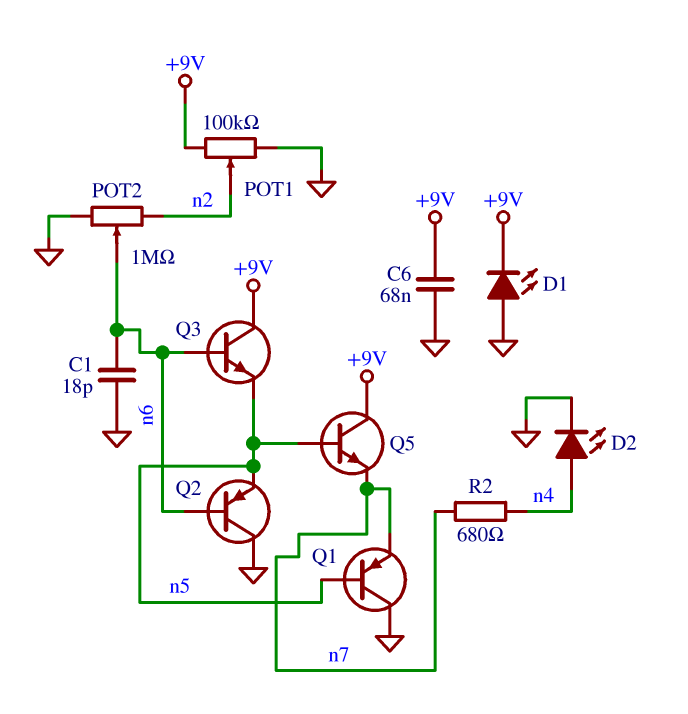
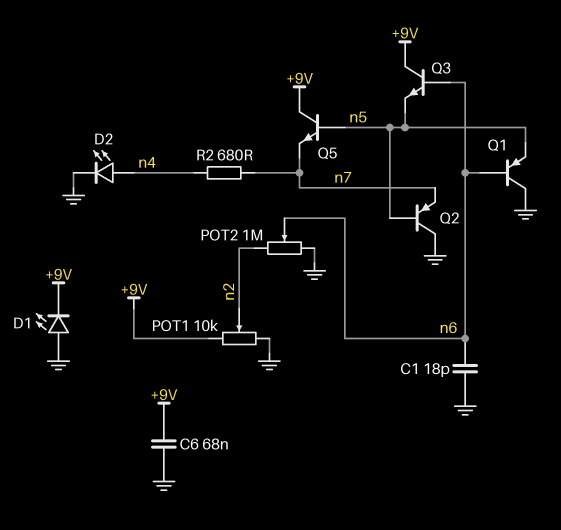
POT1: 100k (+9V, GND, wiper n2) -> 10k (+9V, GND, wiper n2)
Q1: PNP (B n5, C GND, E n7) -> PNP (B n6, C GND, E n5)
Q2: PNP (B n6, C GND, E n5) -> PNP (B n5, C GND, E n7)

